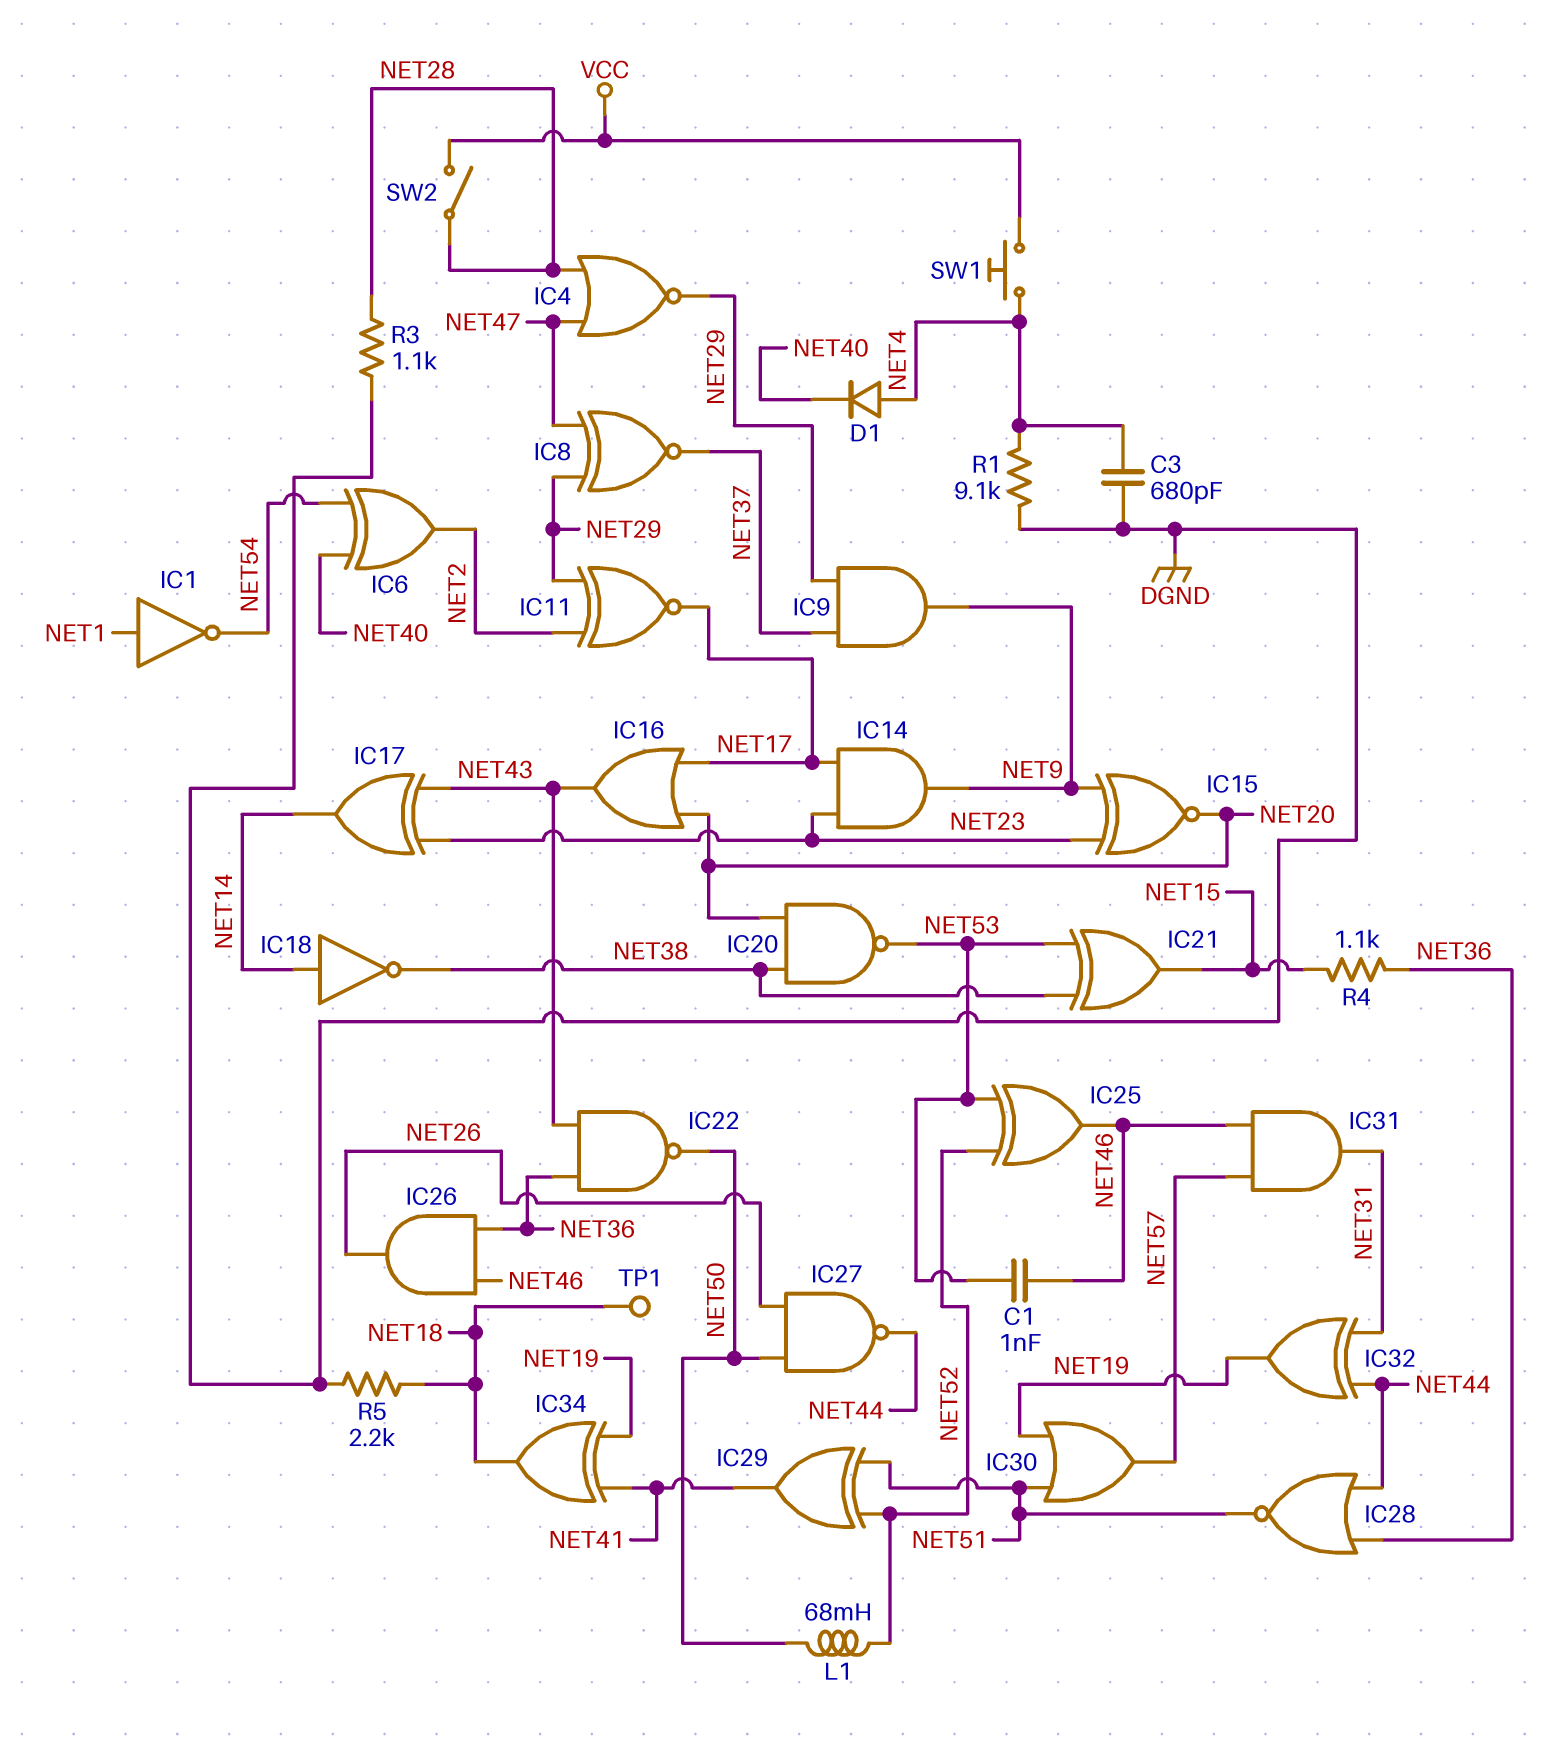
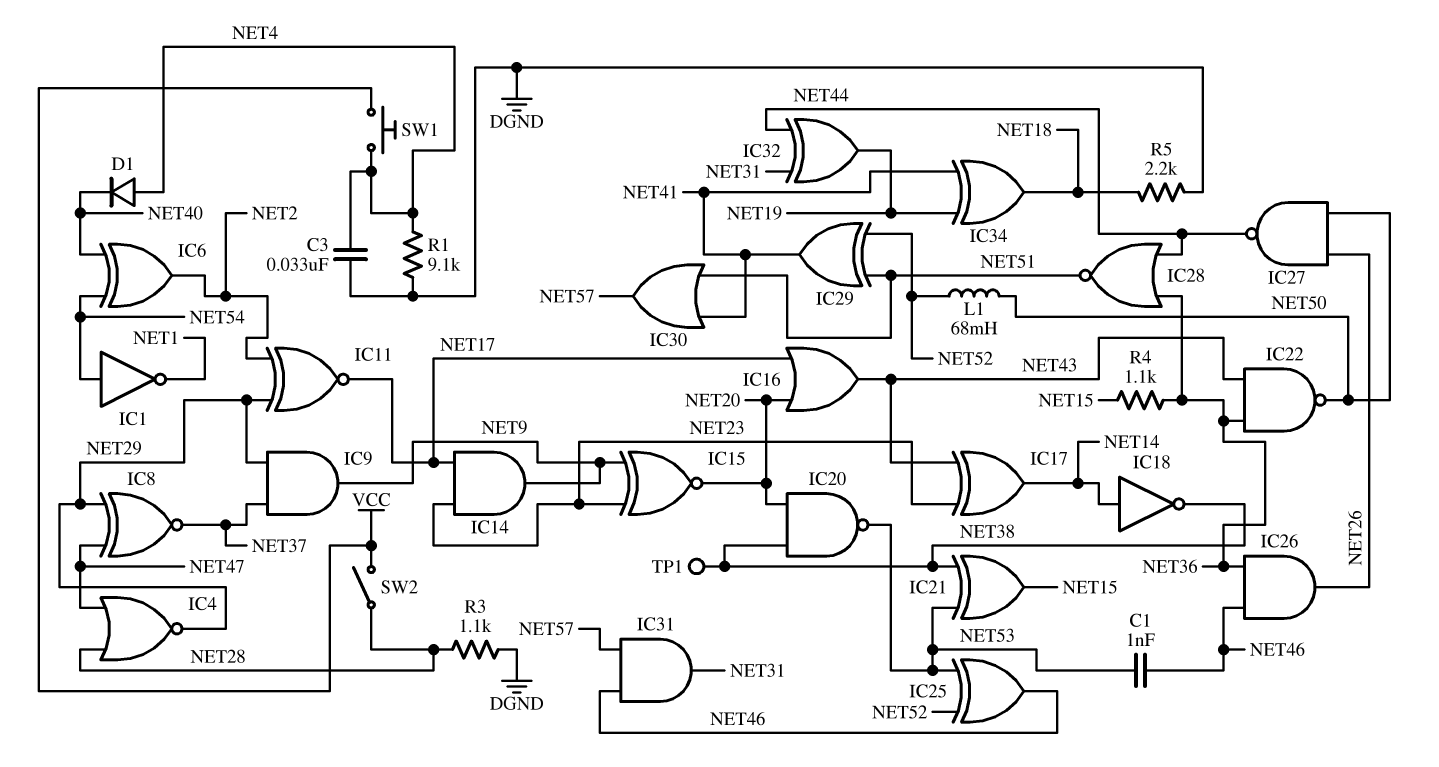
C3: 680pF (DGND, NET4) -> 33nF (DGND, NET4)
IC1: NOT (in NET1, out NET54) -> NOT (in NET54, out NET1)
IC30: OR (in NET19, in NET51, out NET57) -> OR (in NET41, in NET51, out NET57)
TP1: test point (NET18) -> test point (NET38)

